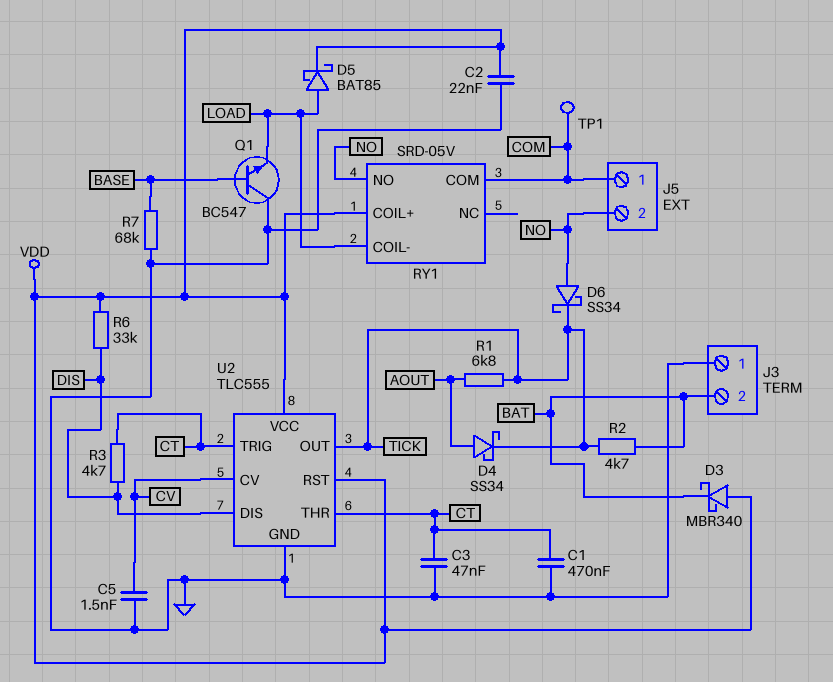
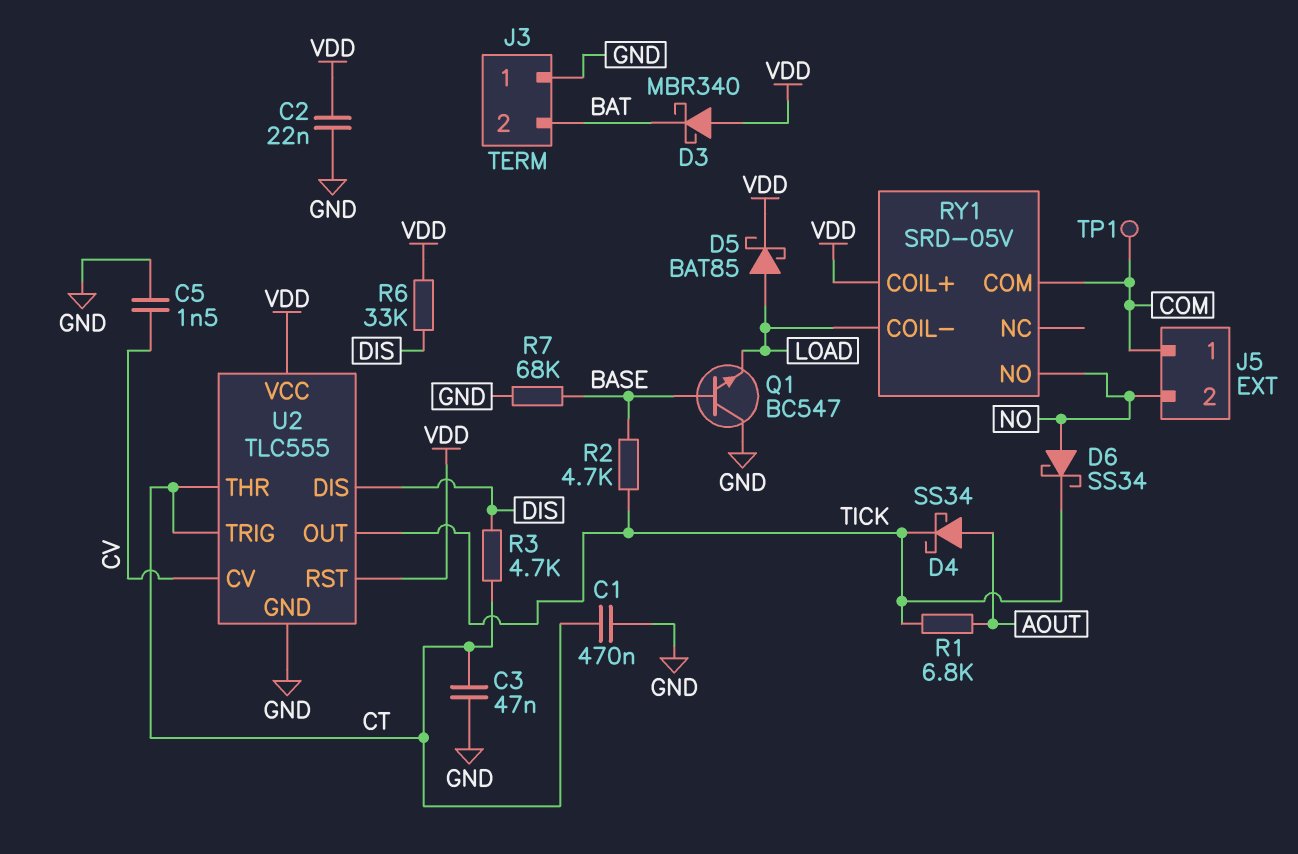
R2: 4.7k (BAT, TICK) -> 4.7k (BASE, TICK)

